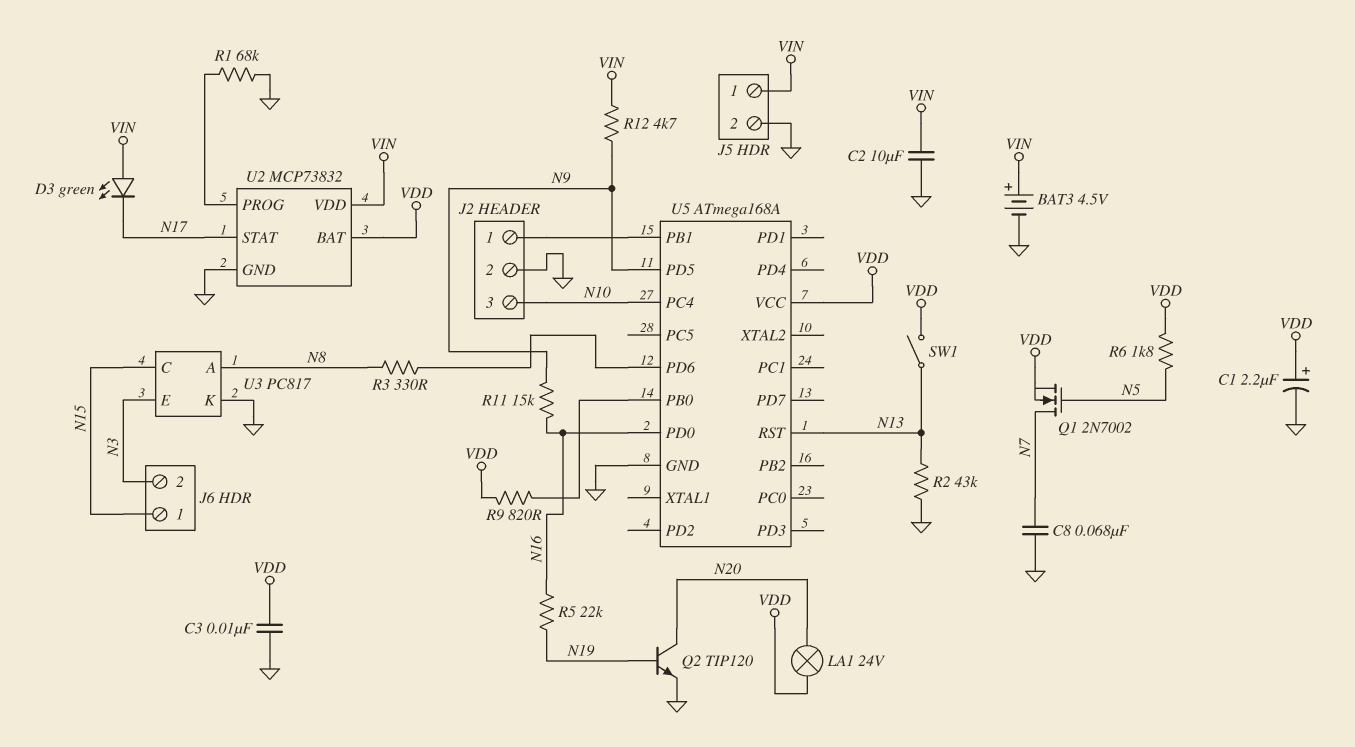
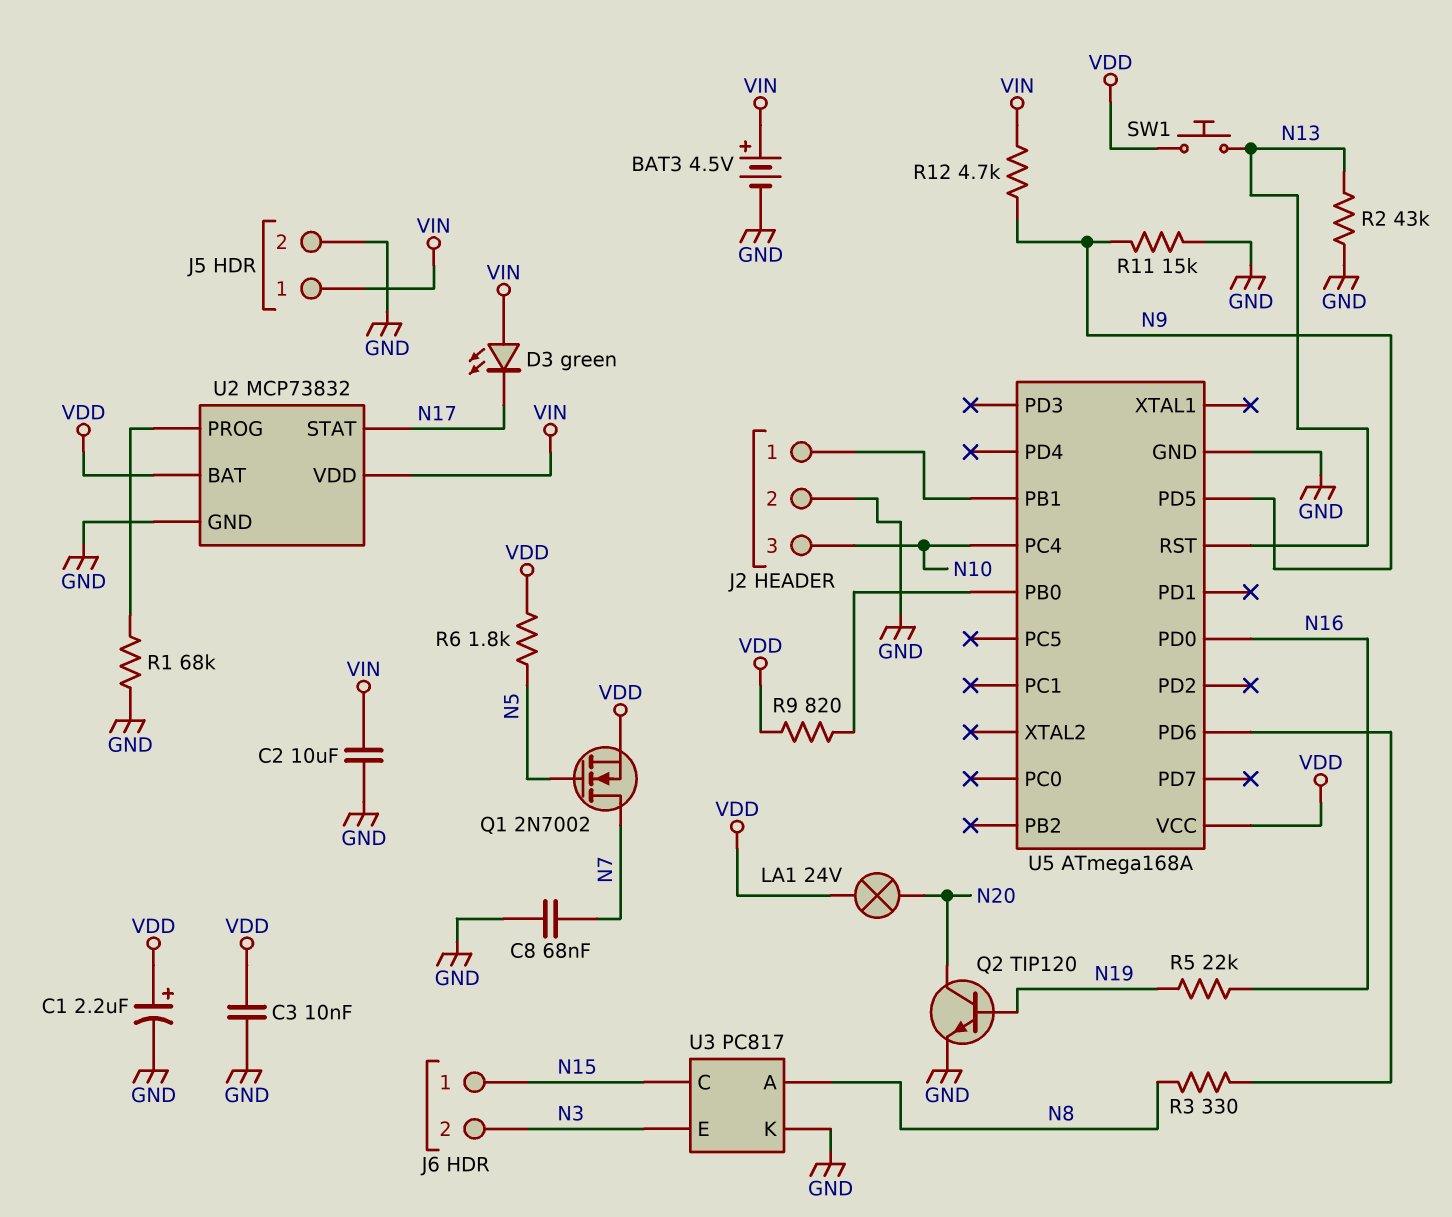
R11: 15k (N9, N16) -> 15k (GND, N9)
SW1: switch (N13, VDD) -> button (N13, VDD)

